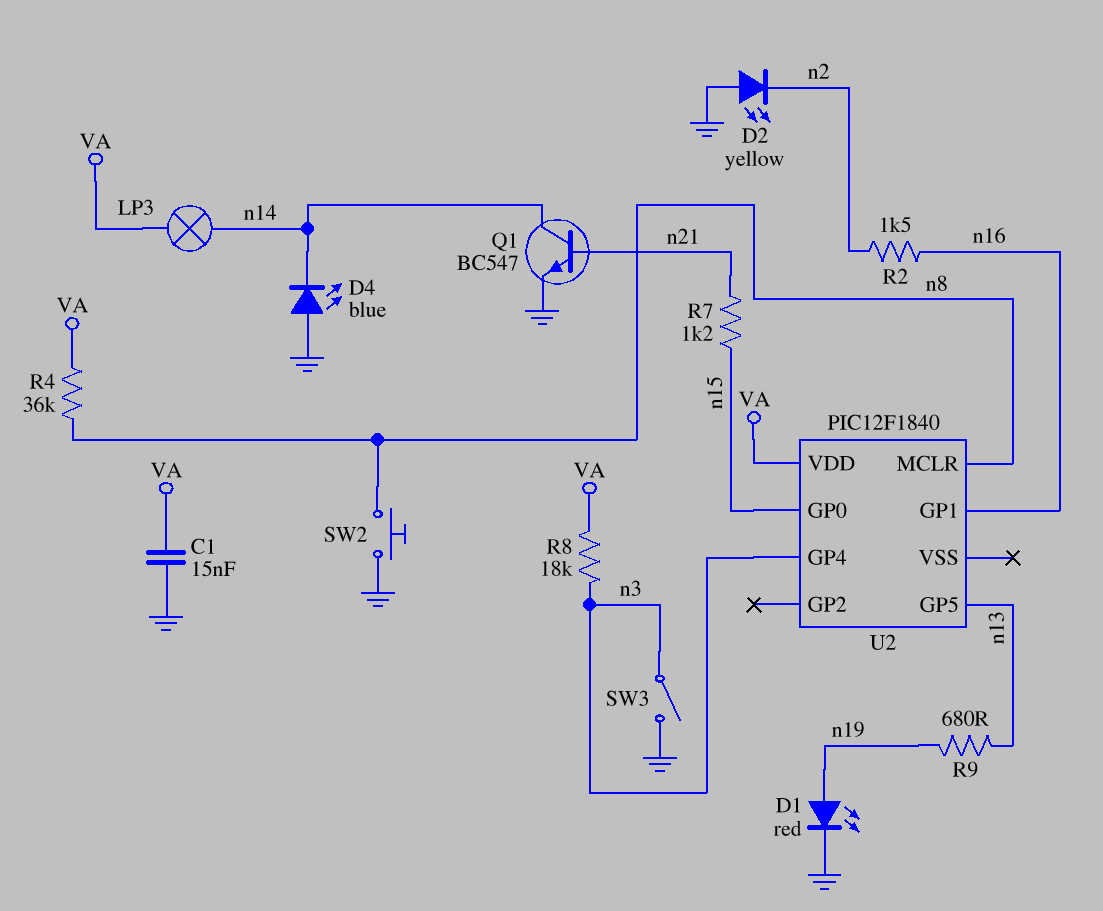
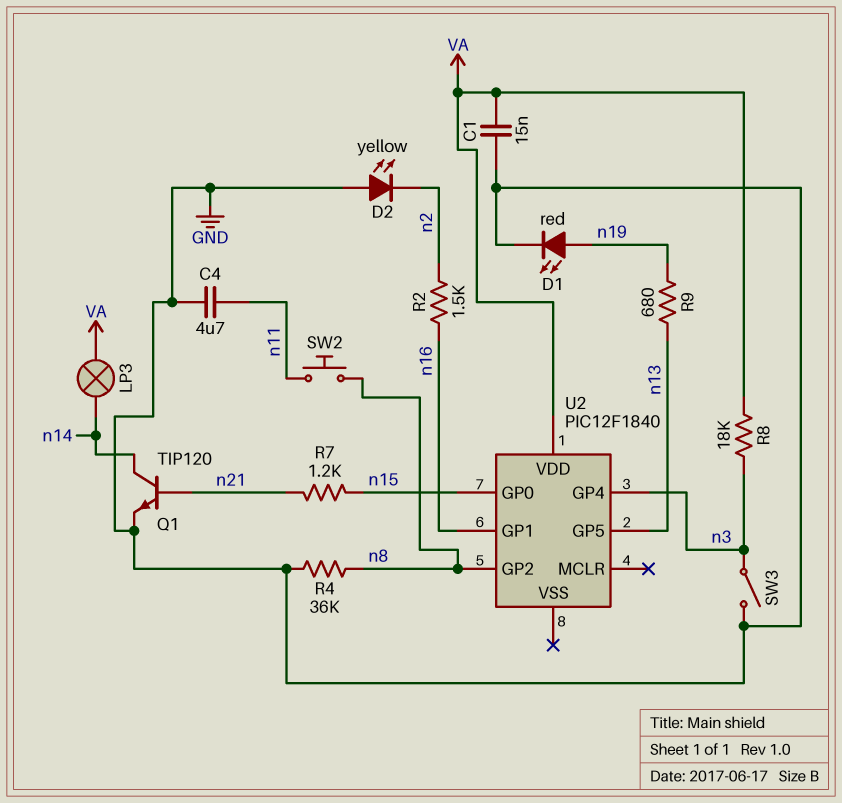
C4: none -> 4.7uF (GND, n11)
D4: LED blue (A GND, K n14) -> none
Q1: NPN BC547 (B n21, C n14, E GND) -> NPN TIP120 (B n21, C n14, E GND)
R4: 36k (VA, n8) -> 36k (GND, n8)
SW2: button (GND, n8) -> button (n8, n11)
U2 pin GP2: none -> n8
U2 pin MCLR: n8 -> none

